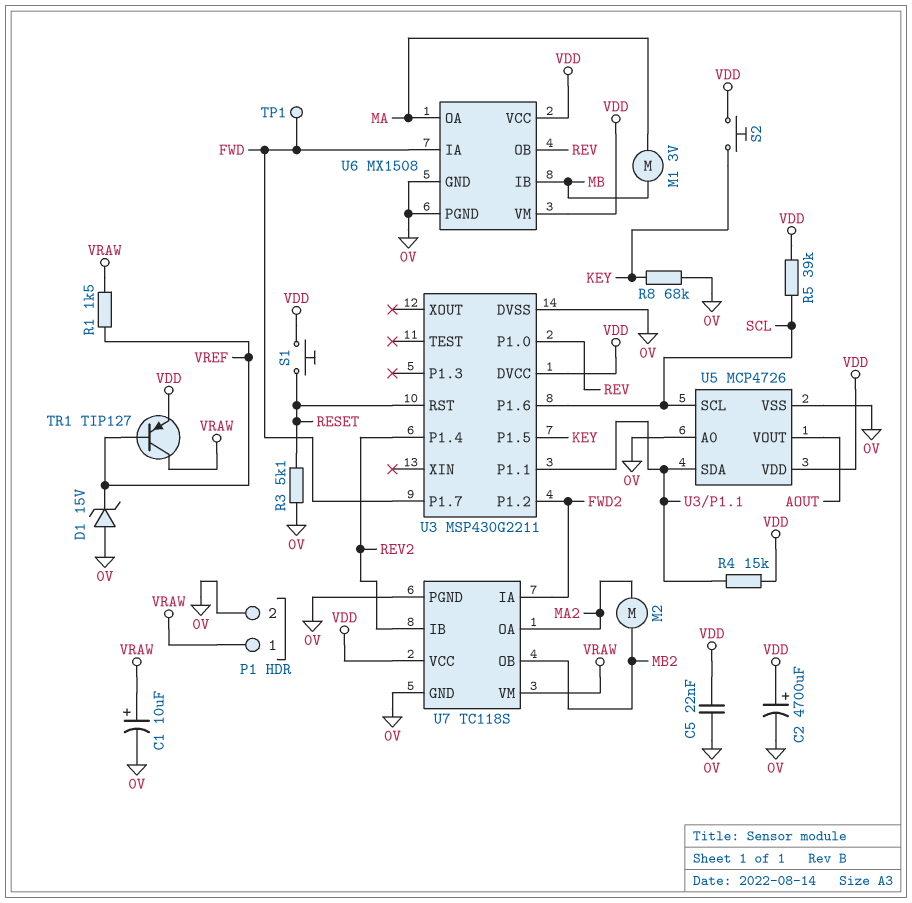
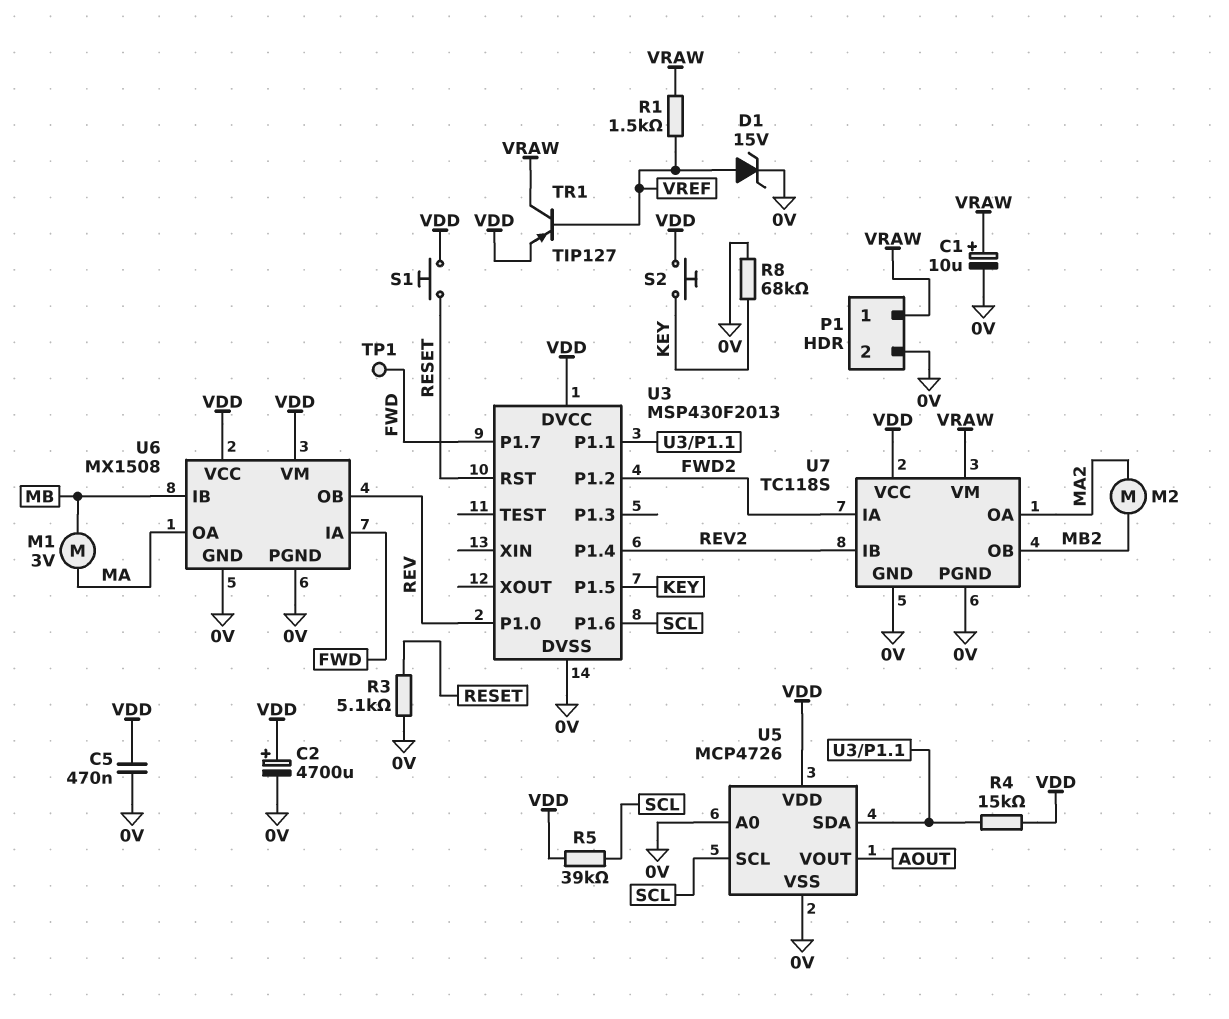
C5: 22nF (0V, VDD) -> 470nF (0V, VDD)
D1: zener 15V (A 0V, K VREF) -> zener 15V (A VREF, K 0V)
U3: MSP430G2211 -> MSP430F2013

